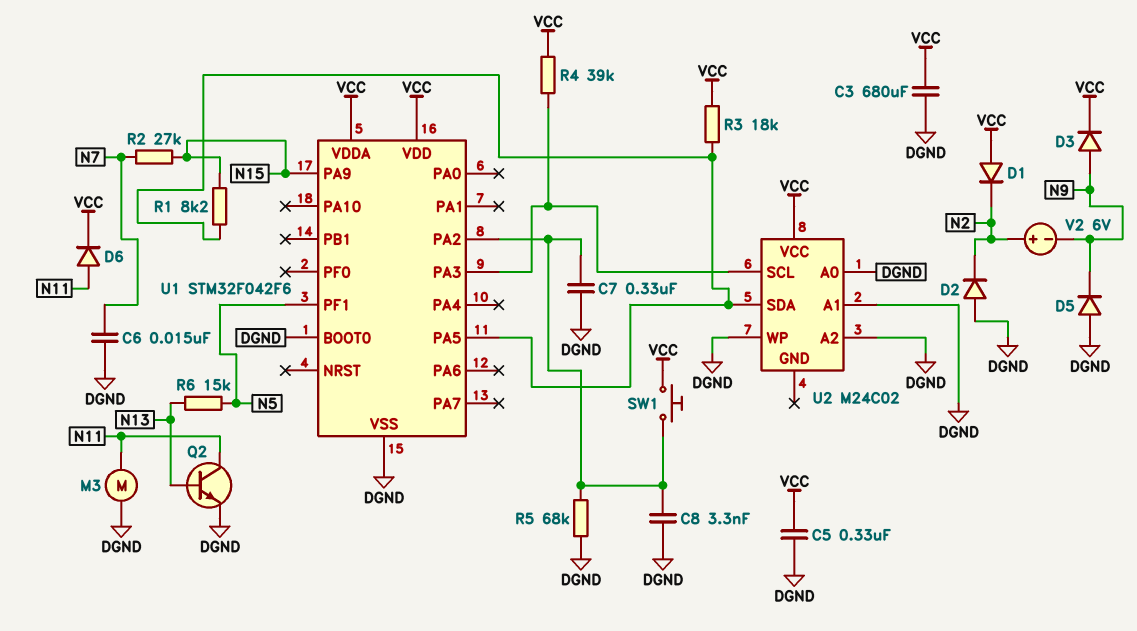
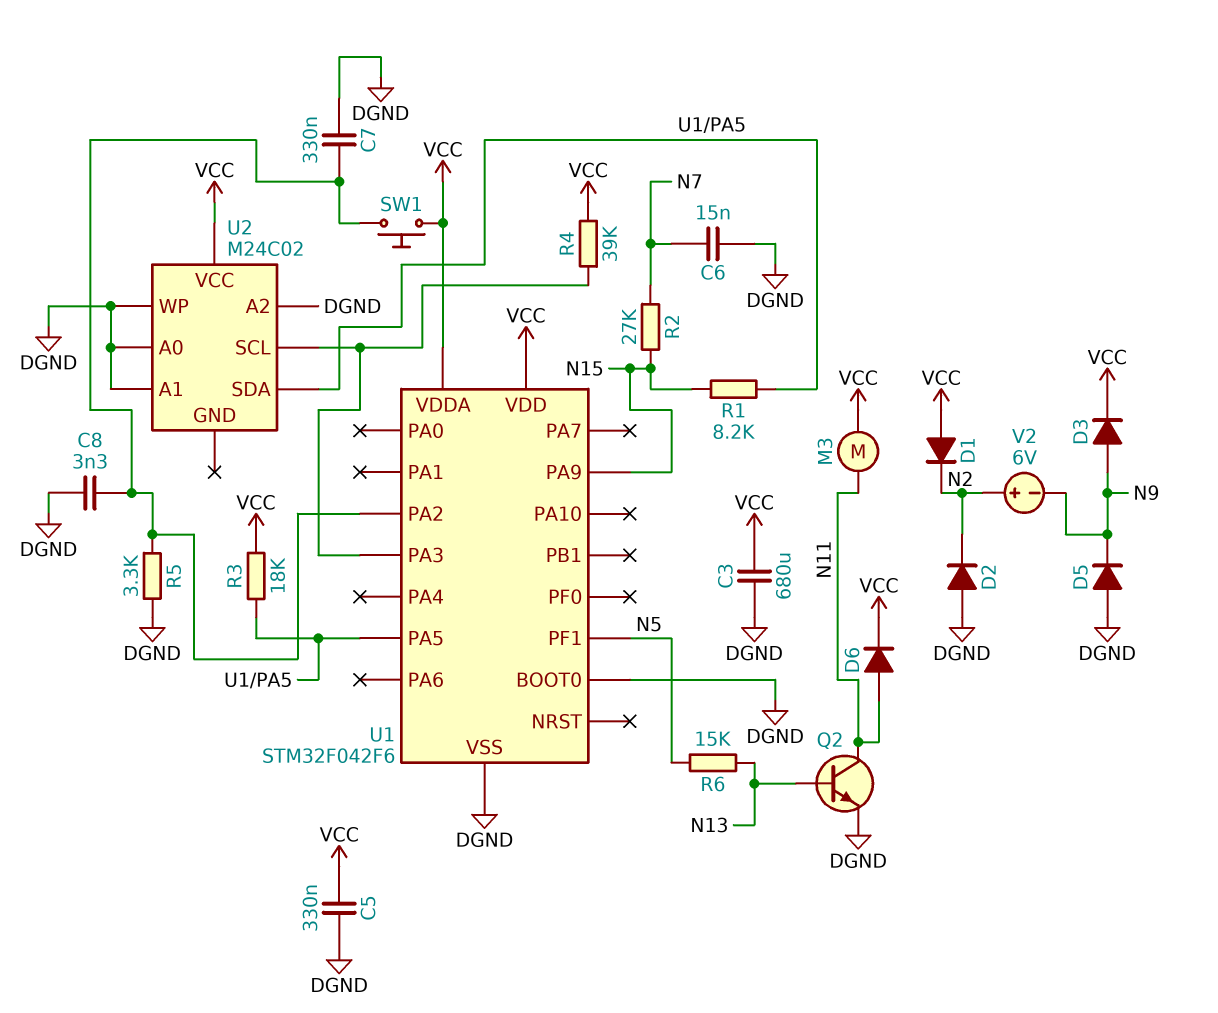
M3: motor (DGND, N11) -> motor (N11, VCC)
R5: 68k (DGND, U1/PA2) -> 3.3k (DGND, U1/PA2)

